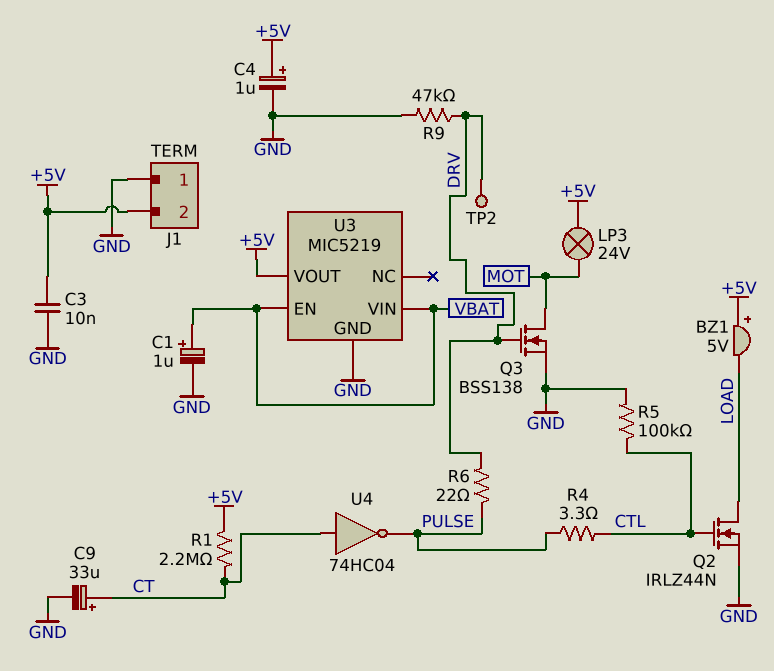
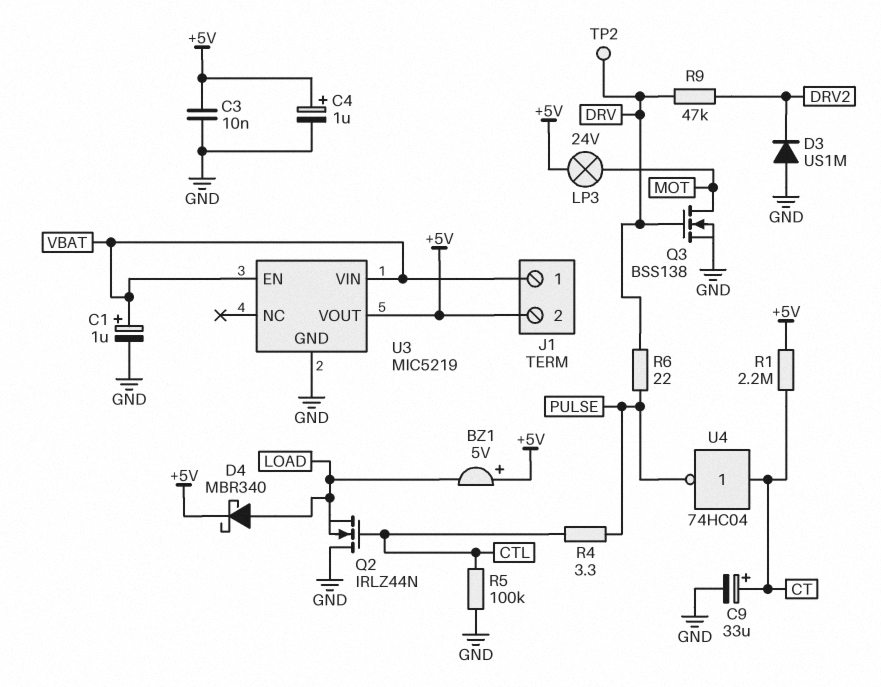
D3: none -> diode US1M (A GND, K DRV2)
D4: none -> schottky MBR340 (A LOAD, K +5V)
J1 pin 1: GND -> VBAT
Q2: NMOS IRLZ44N (G CTL, D LOAD, S GND) -> NMOS IRLZ44N (G CTL, D GND, S LOAD)
R9: 47k (DRV, GND) -> 47k (DRV, DRV2)

